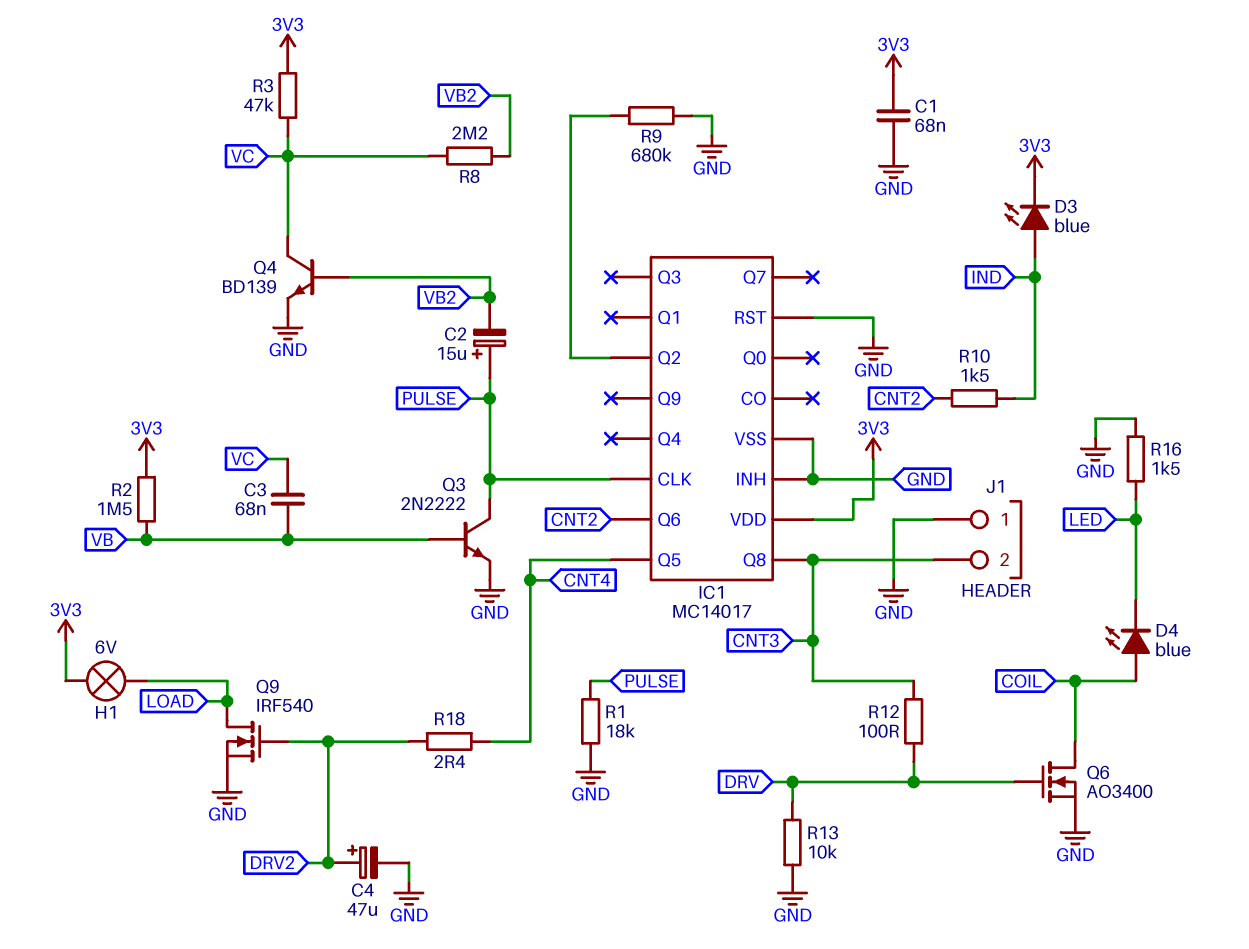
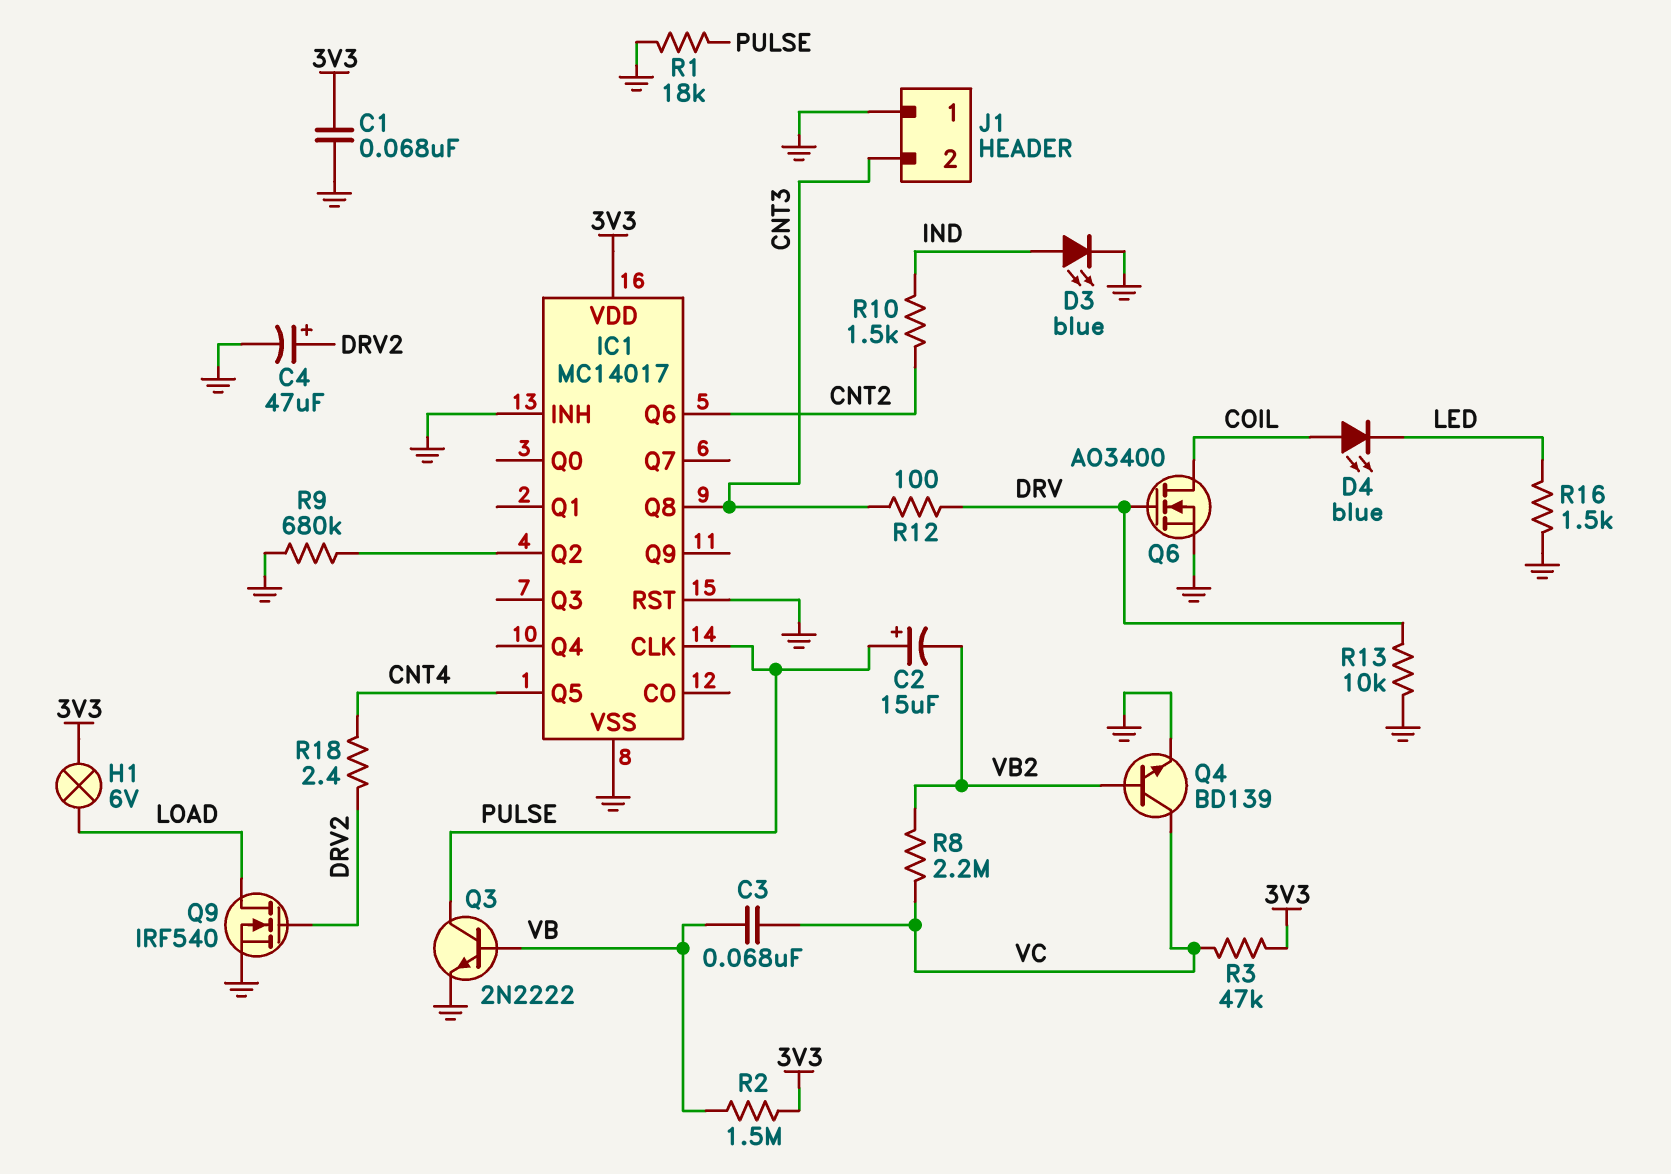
D3: LED blue (A IND, K 3V3) -> LED blue (A IND, K GND)

